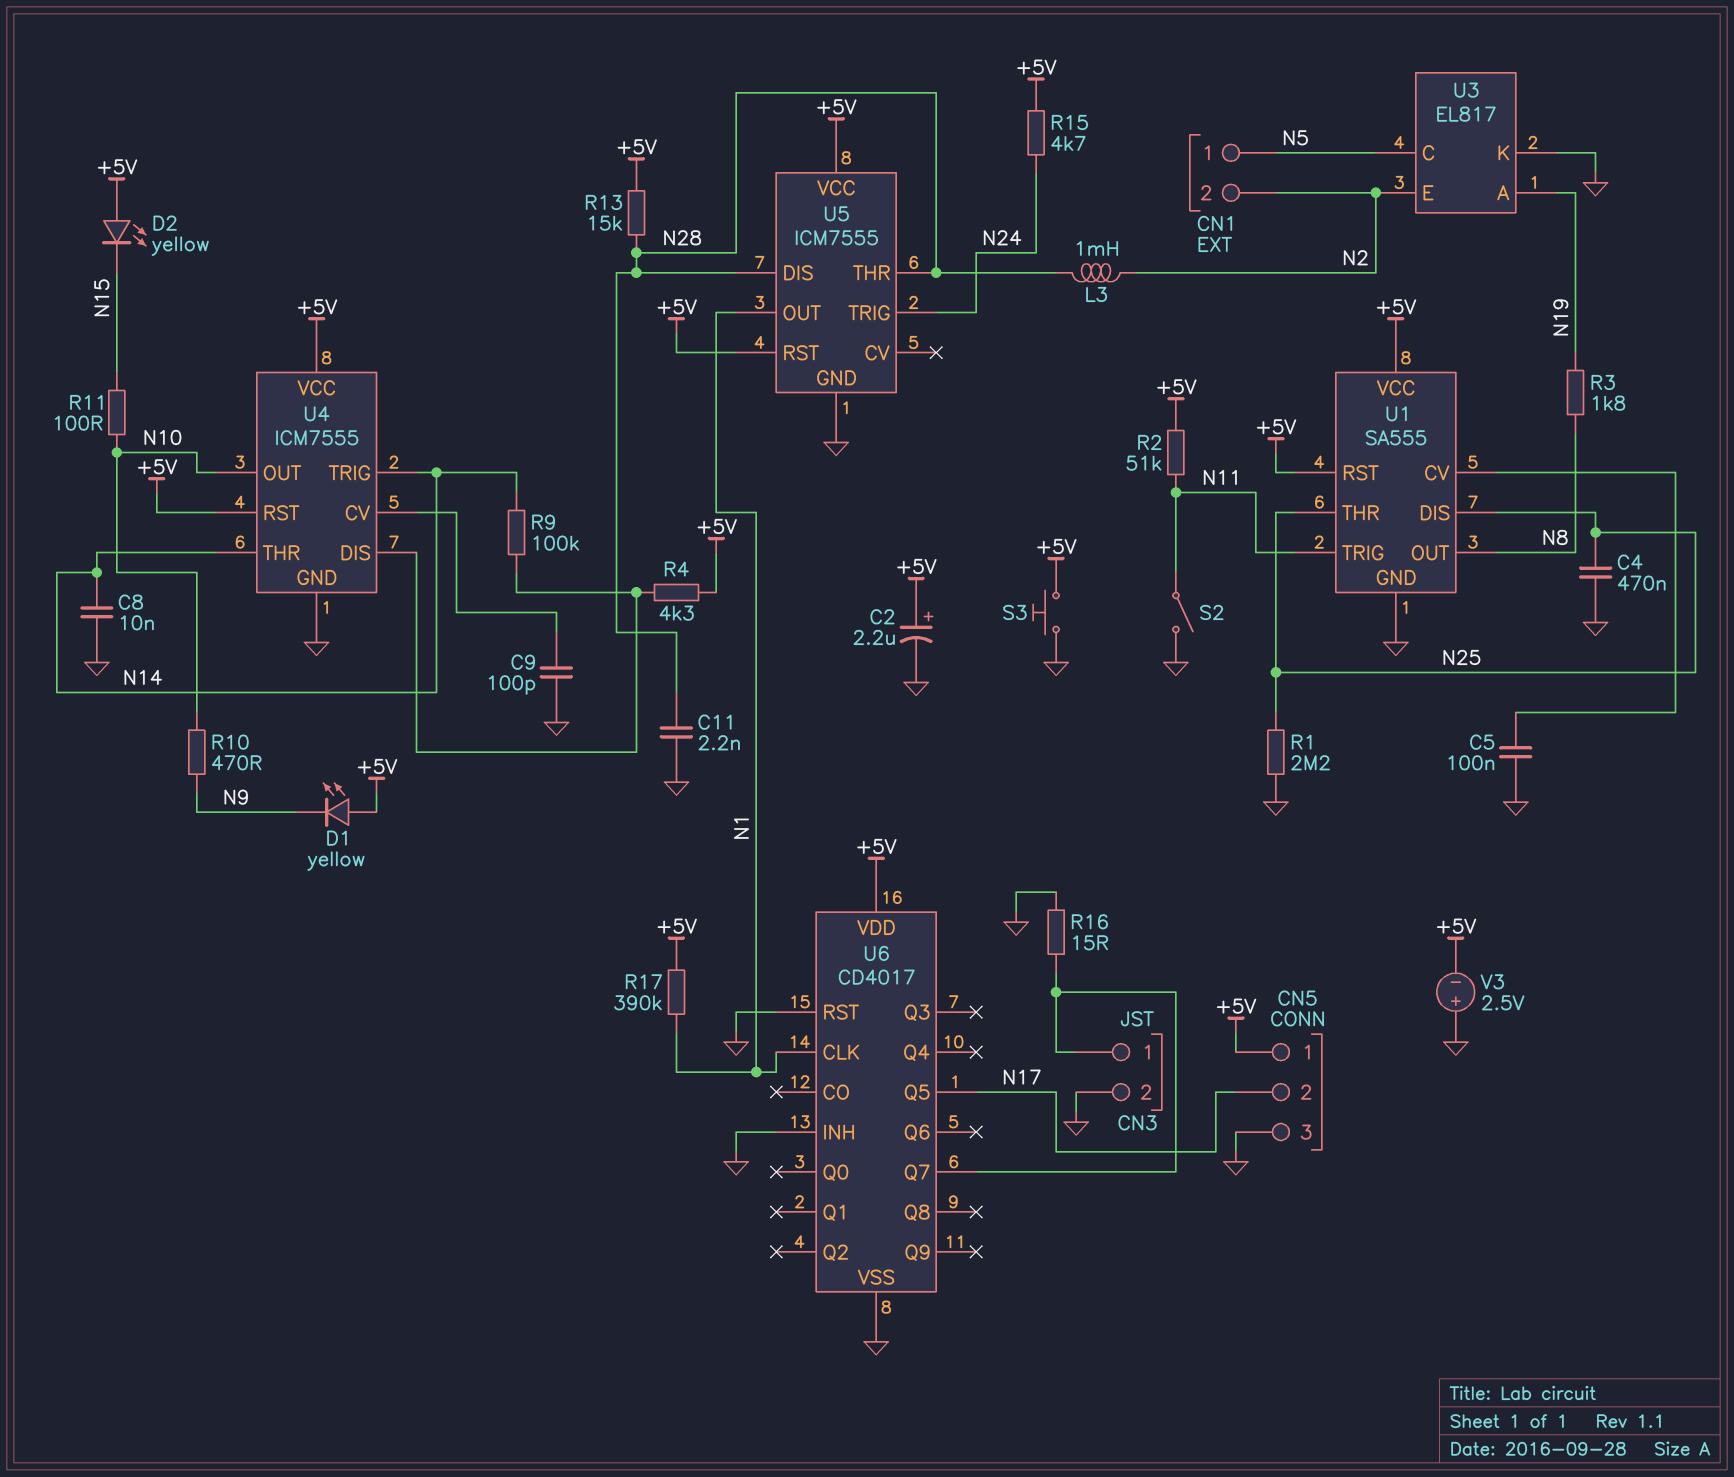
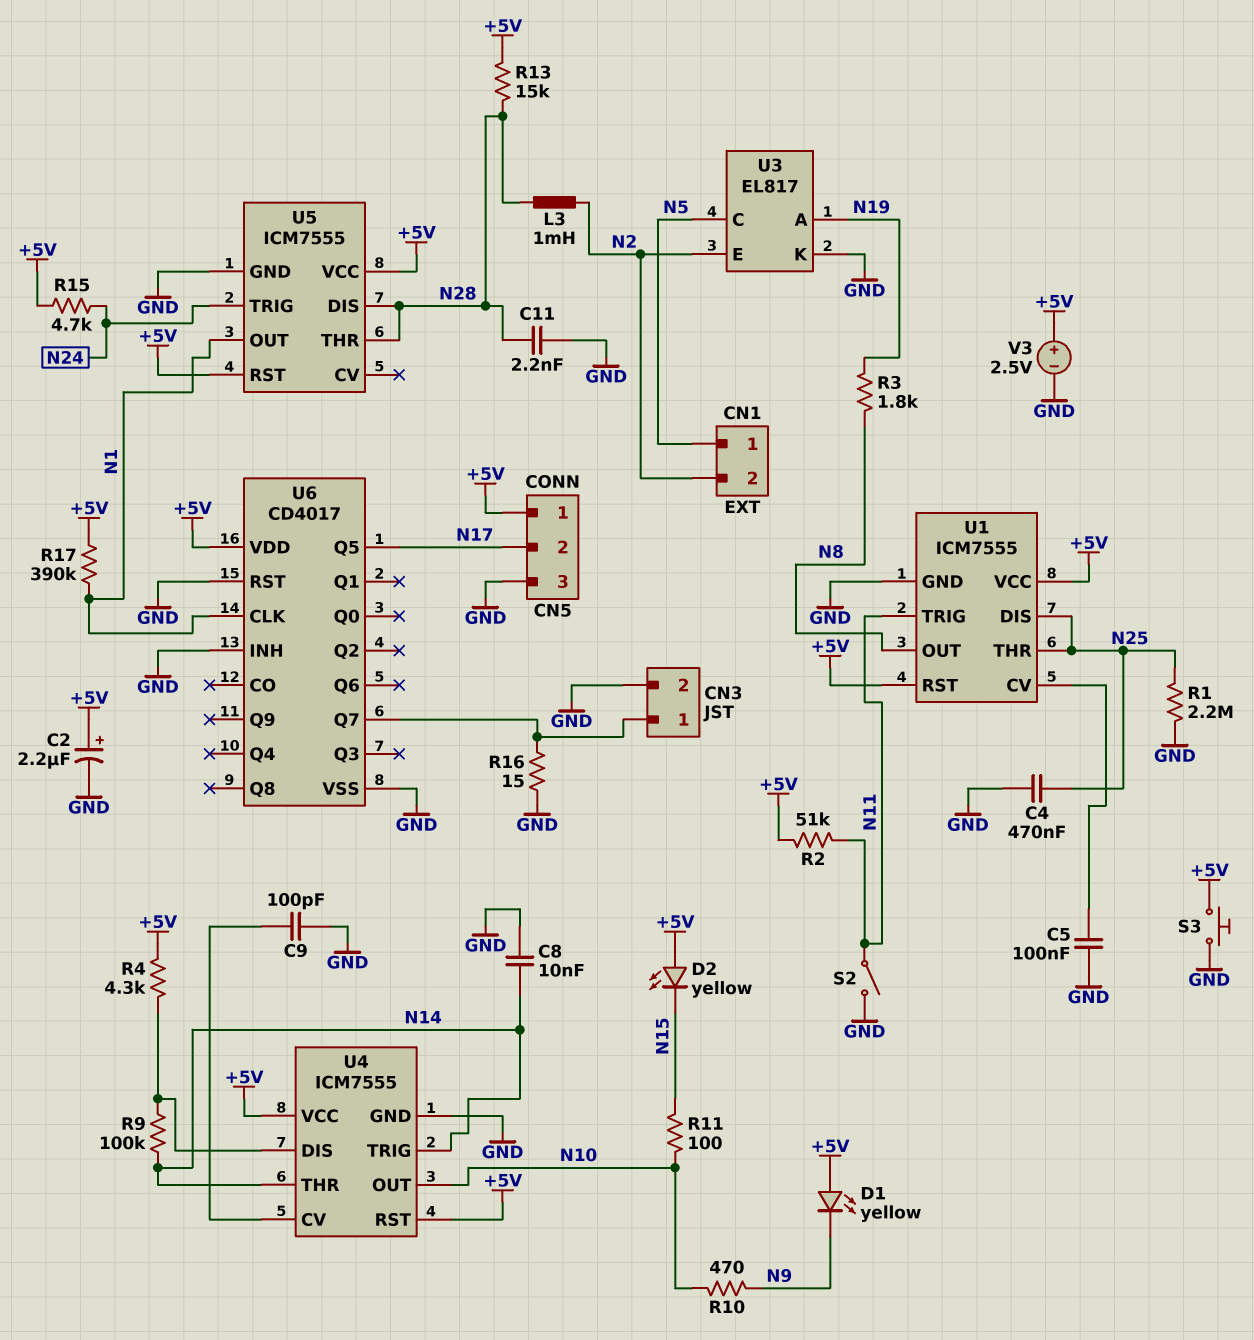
U1: SA555 -> ICM7555
V3: 2.5V (plus GND, minus +5V) -> 2.5V (plus +5V, minus GND)

